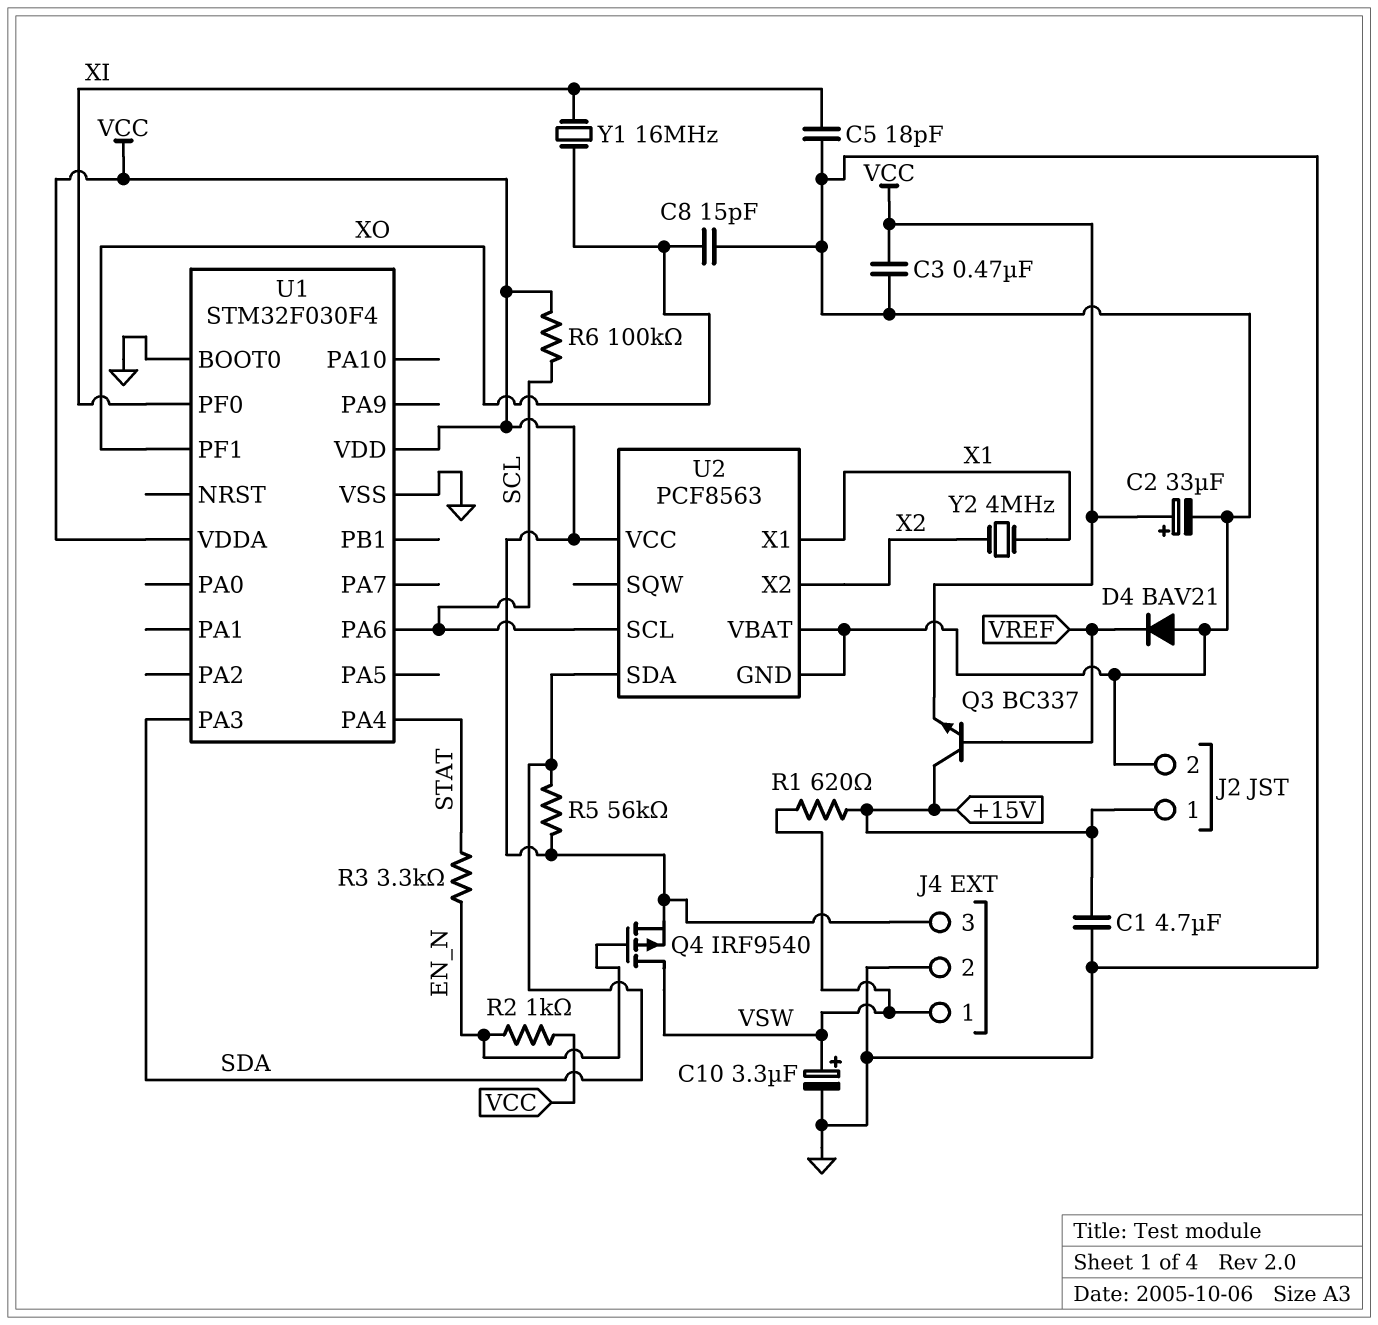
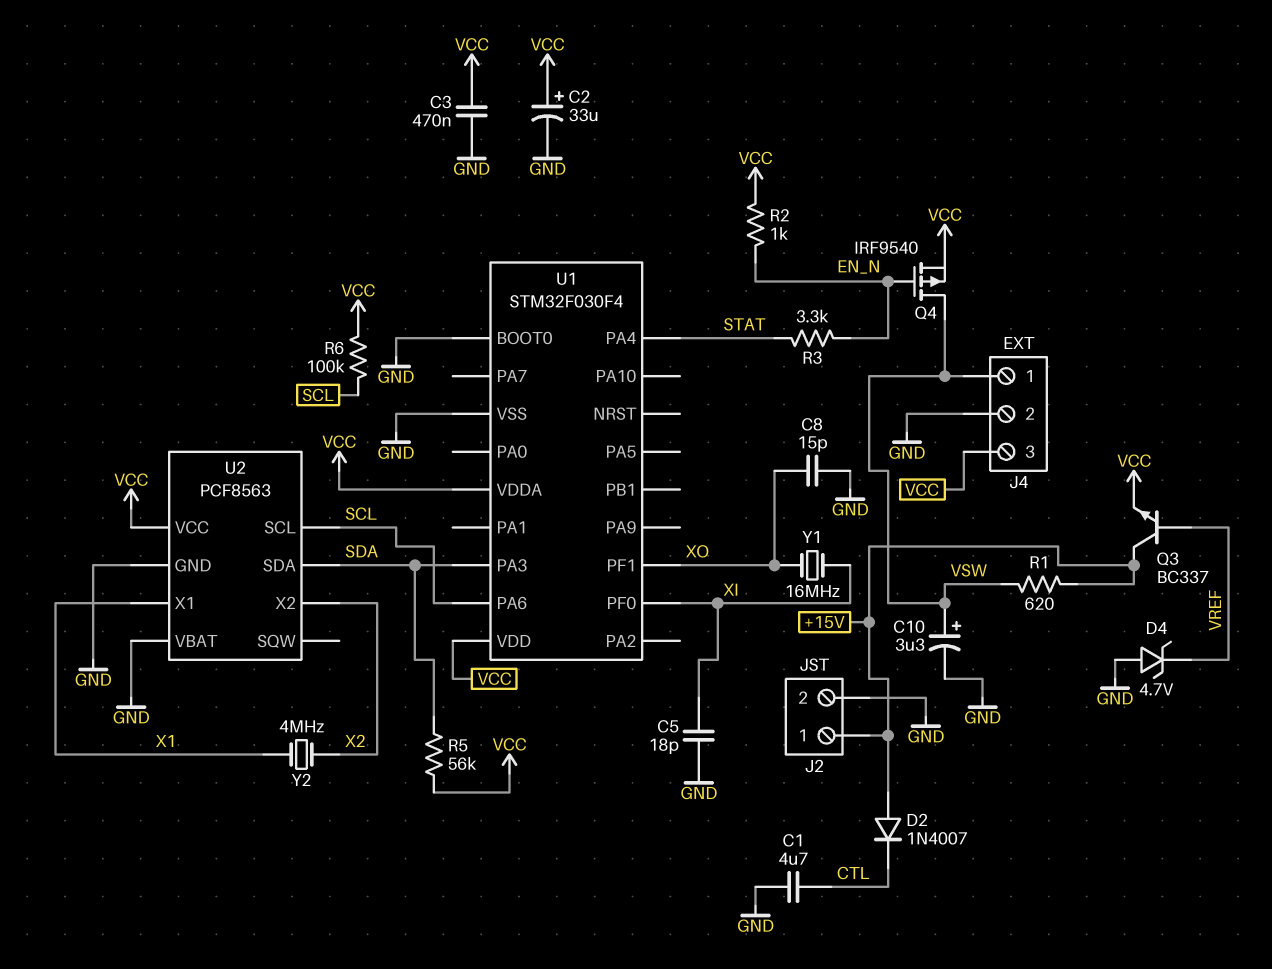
C1: 4.7uF (+15V, GND) -> 4.7uF (CTL, GND)
D2: none -> diode 1N4007 (A +15V, K CTL)
D4: diode BAV21 (A GND, K VREF) -> zener 4.7V (A GND, K VREF)

